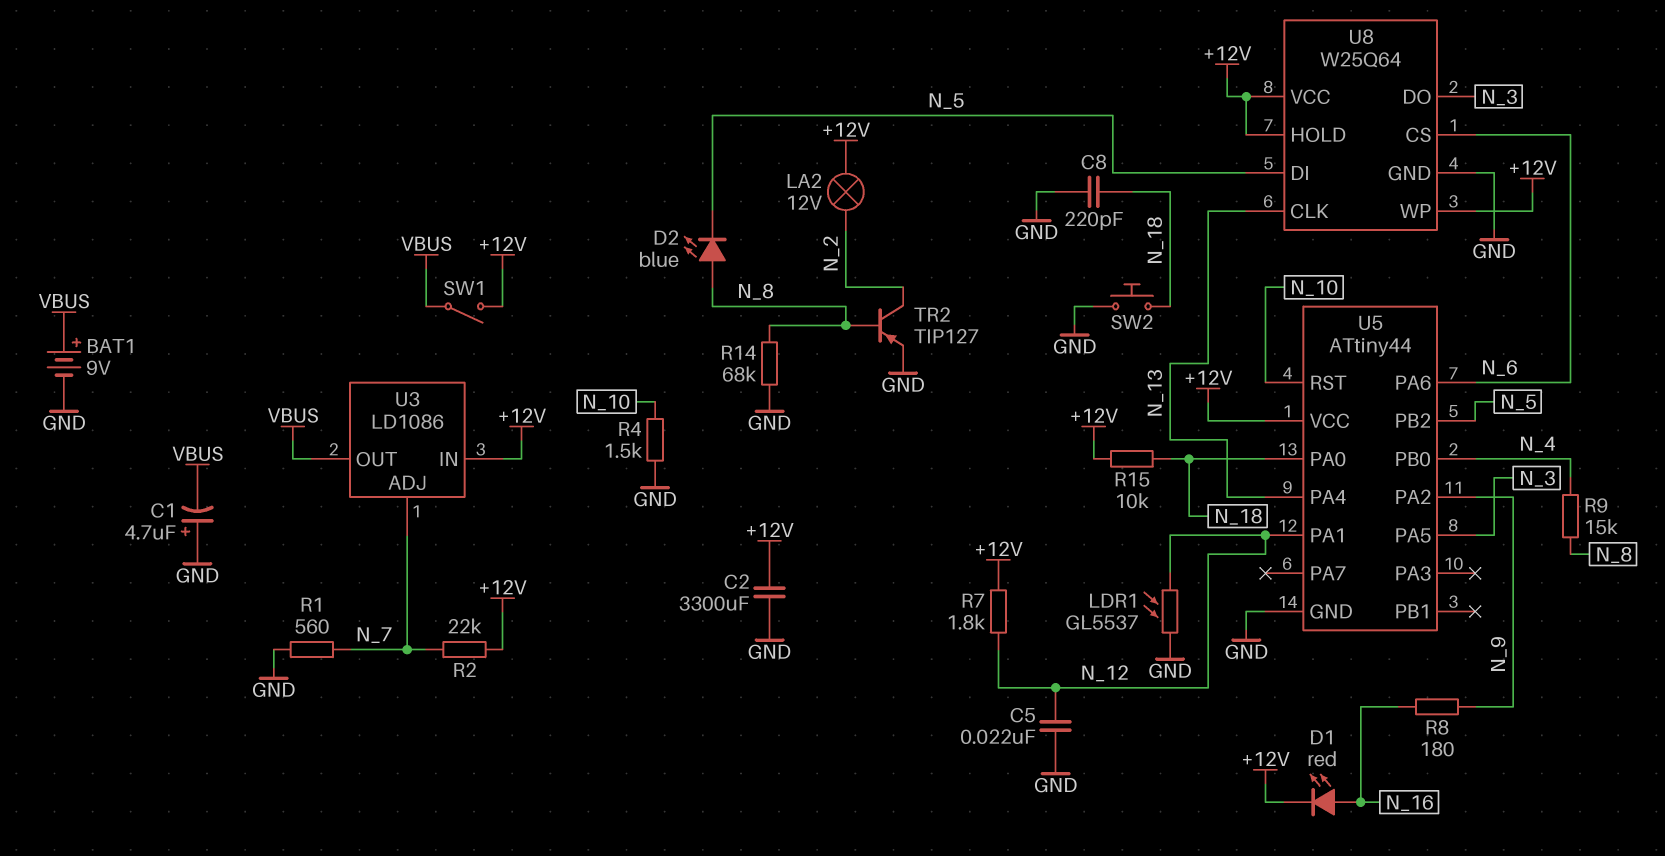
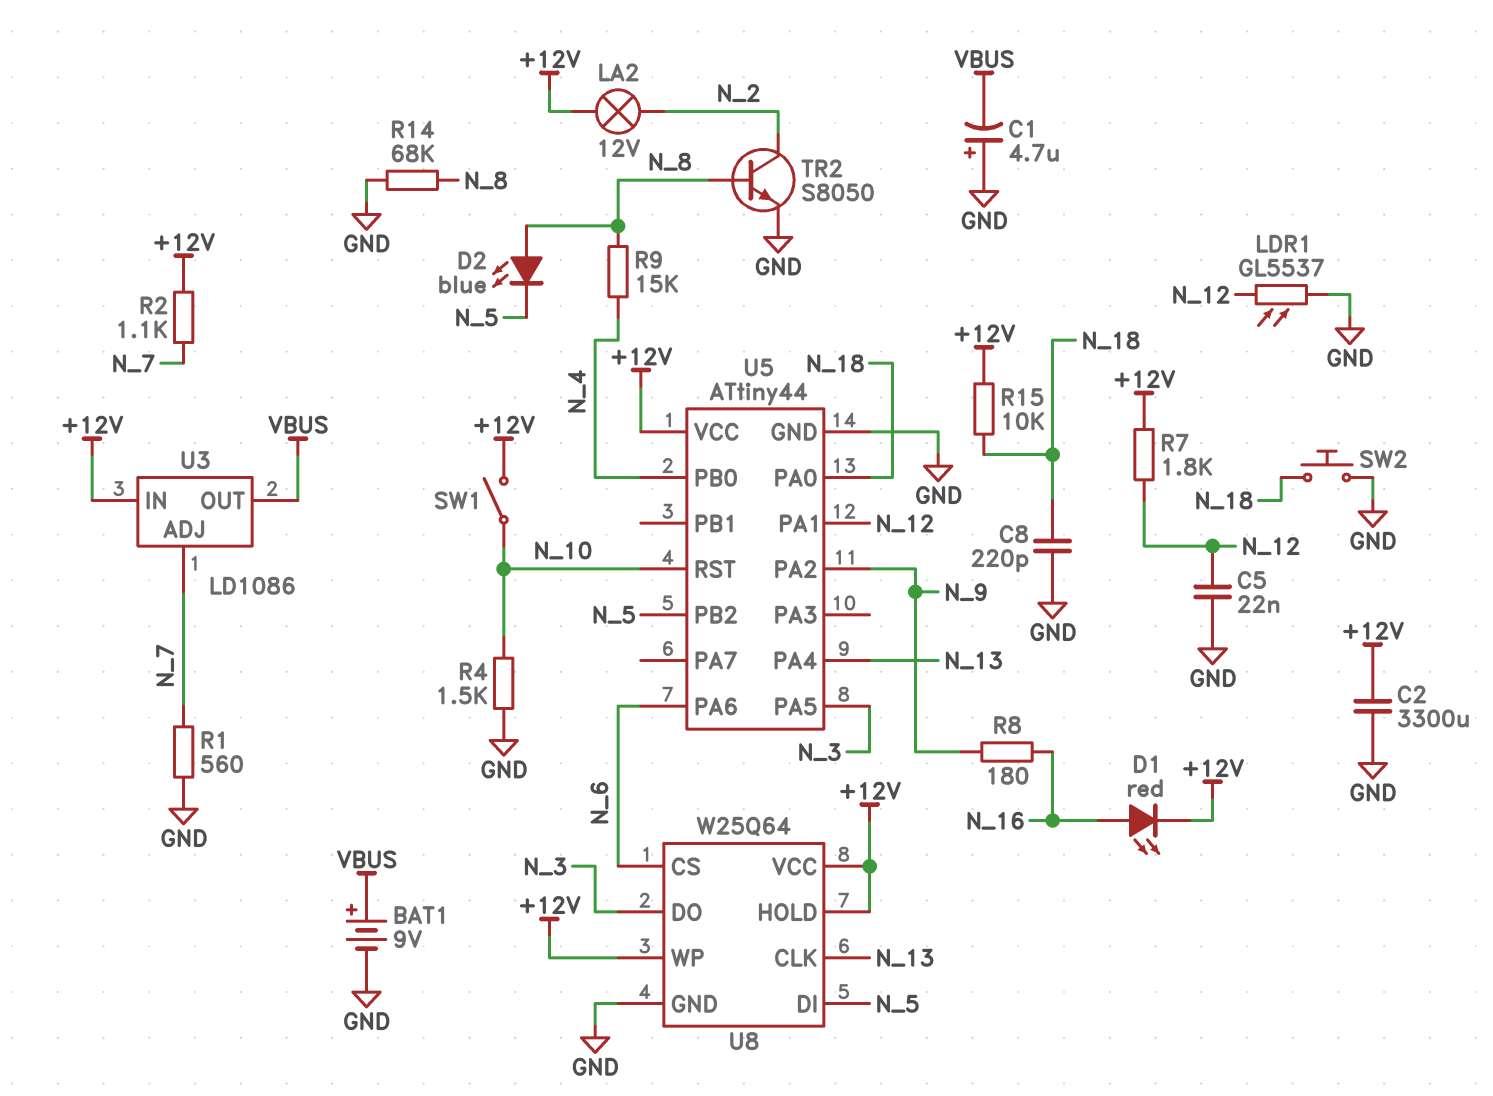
R2: 22k (+12V, N_7) -> 1.1k (+12V, N_7)
SW1: switch (+12V, VBUS) -> switch (+12V, N_10)
TR2: PNP TIP127 (B N_8, C N_2, E GND) -> NPN S8050 (B N_8, C N_2, E GND)

